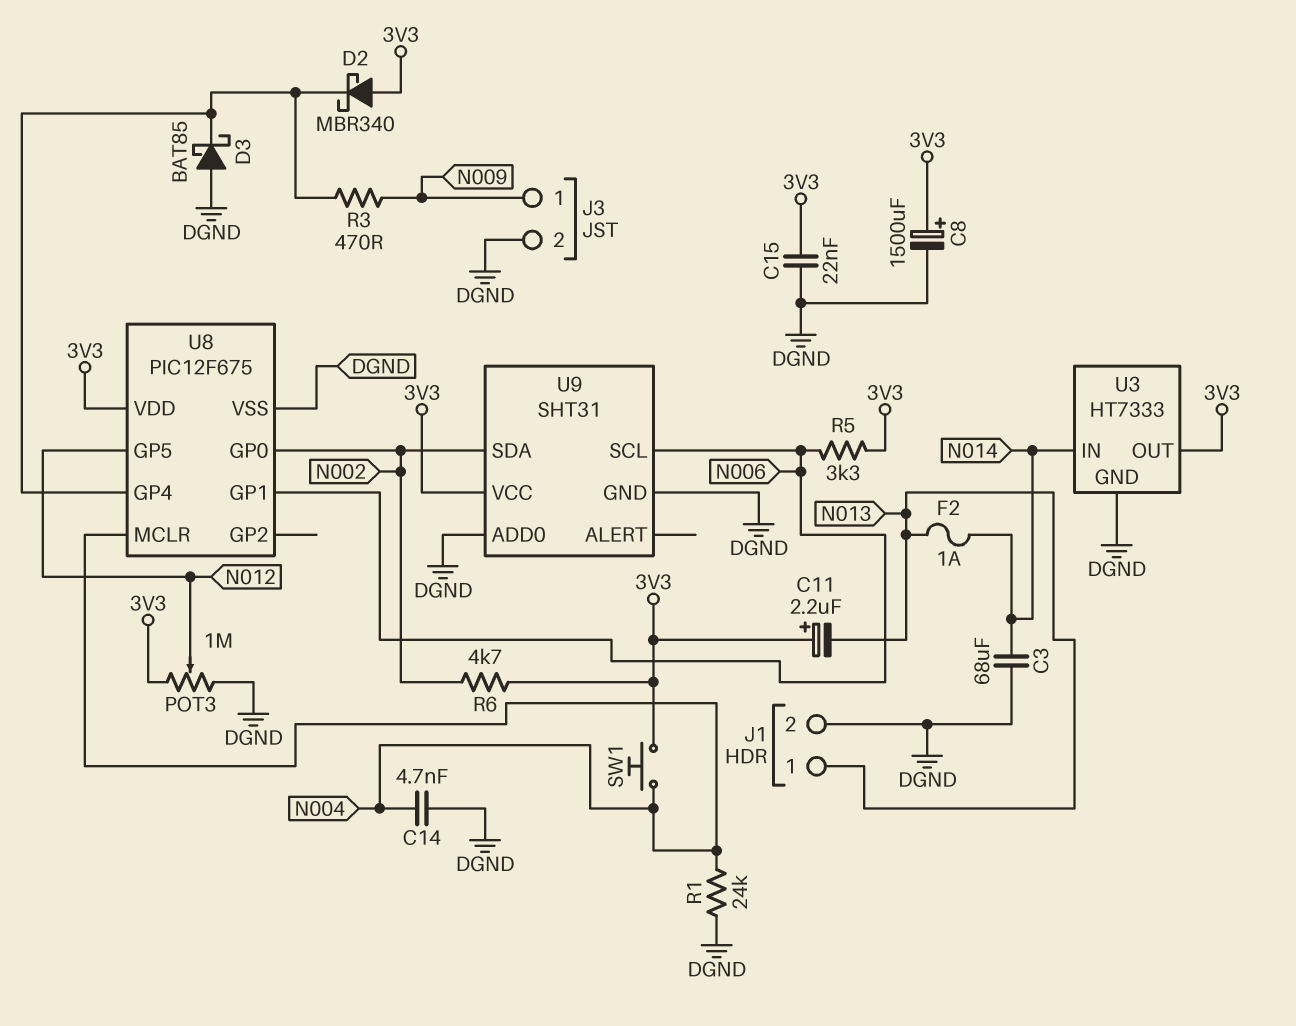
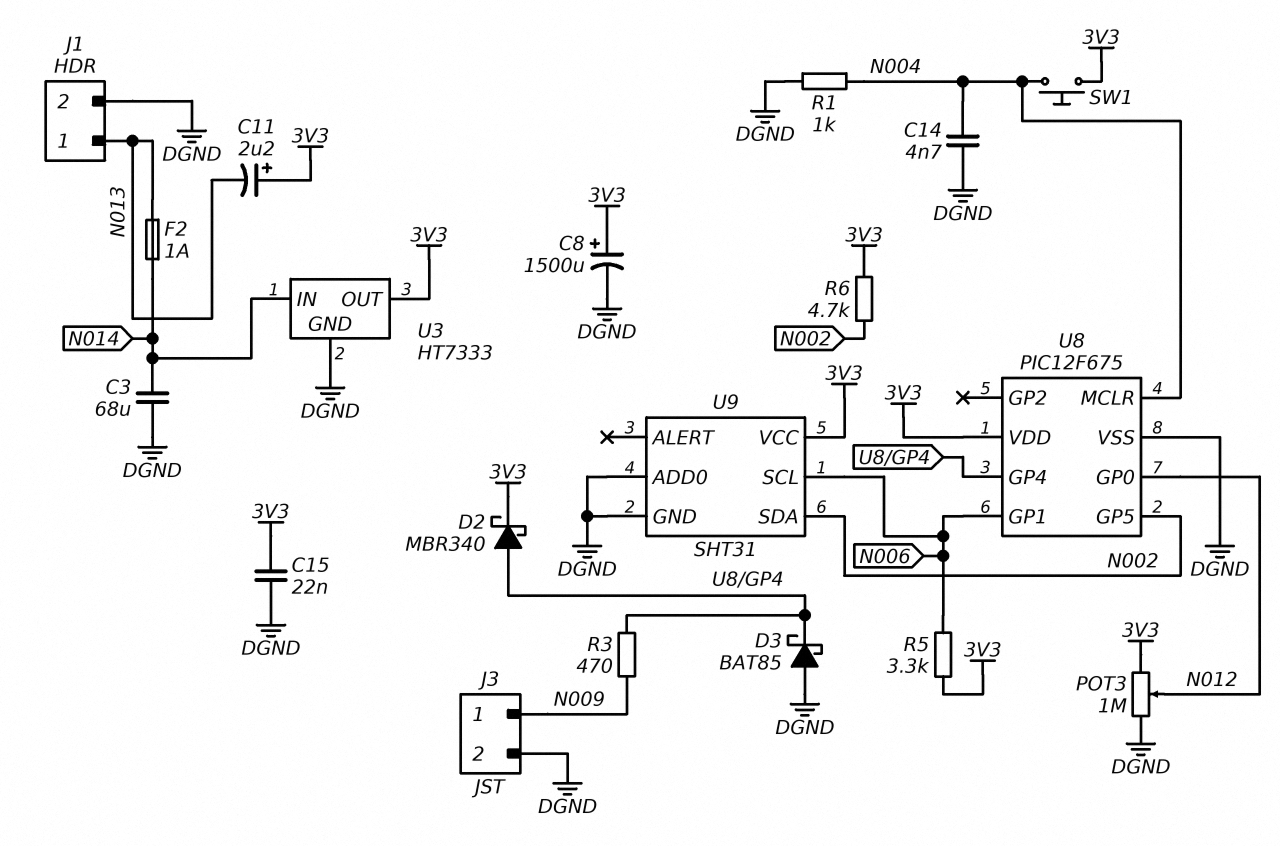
D2: schottky MBR340 (A 3V3, K U8/GP4) -> schottky MBR340 (A U8/GP4, K 3V3)
R1: 24k (DGND, N004) -> 1k (DGND, N004)
U8 pin GP0: N002 -> N012
U8 pin GP5: N012 -> N002

